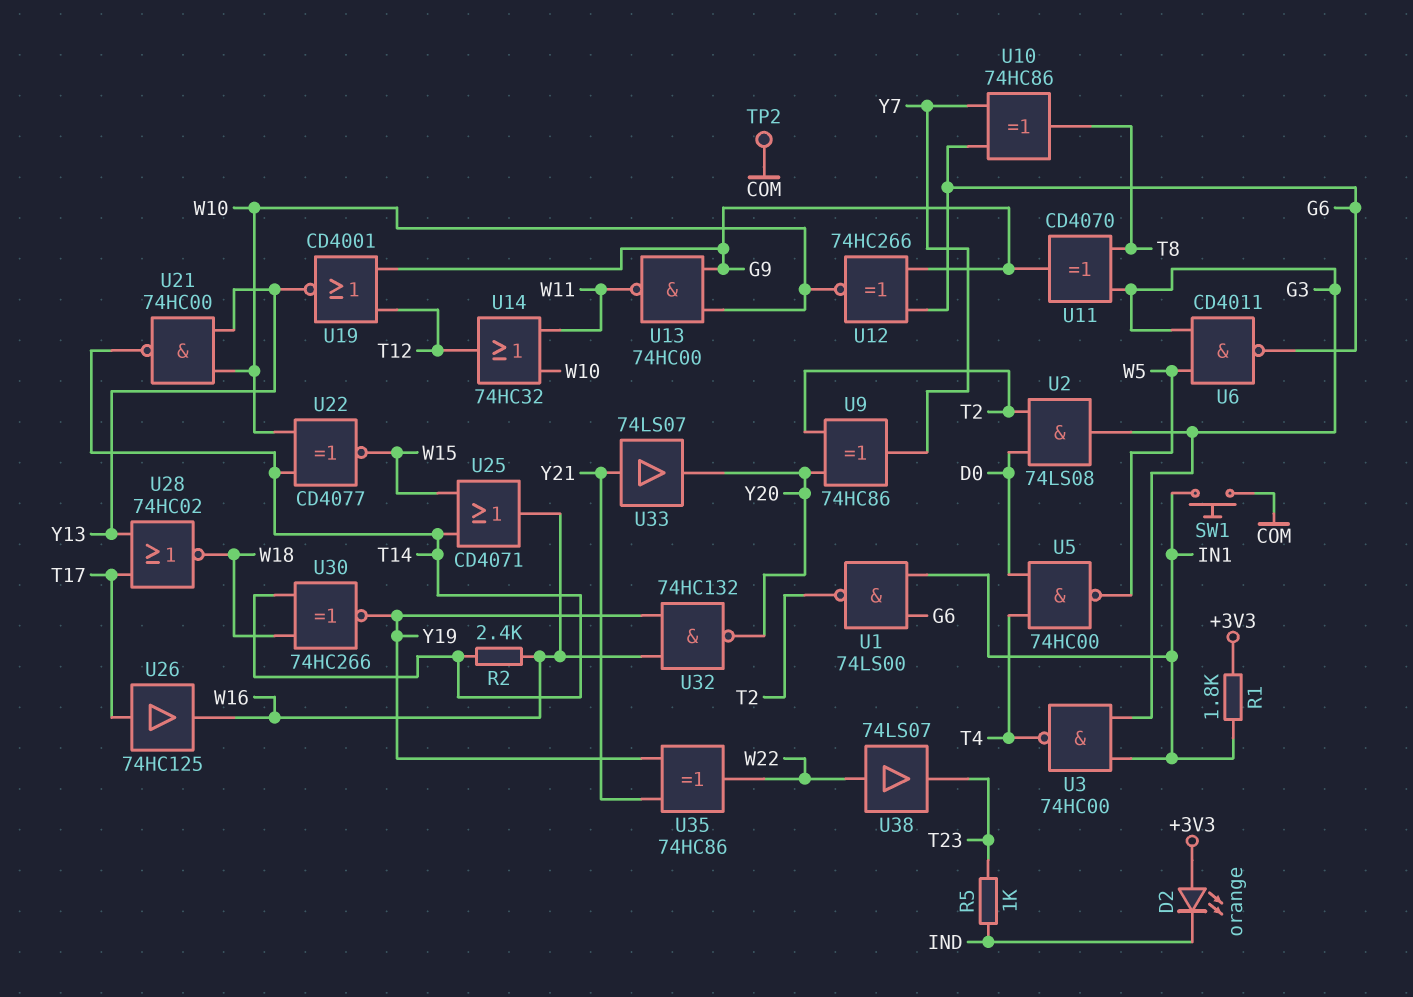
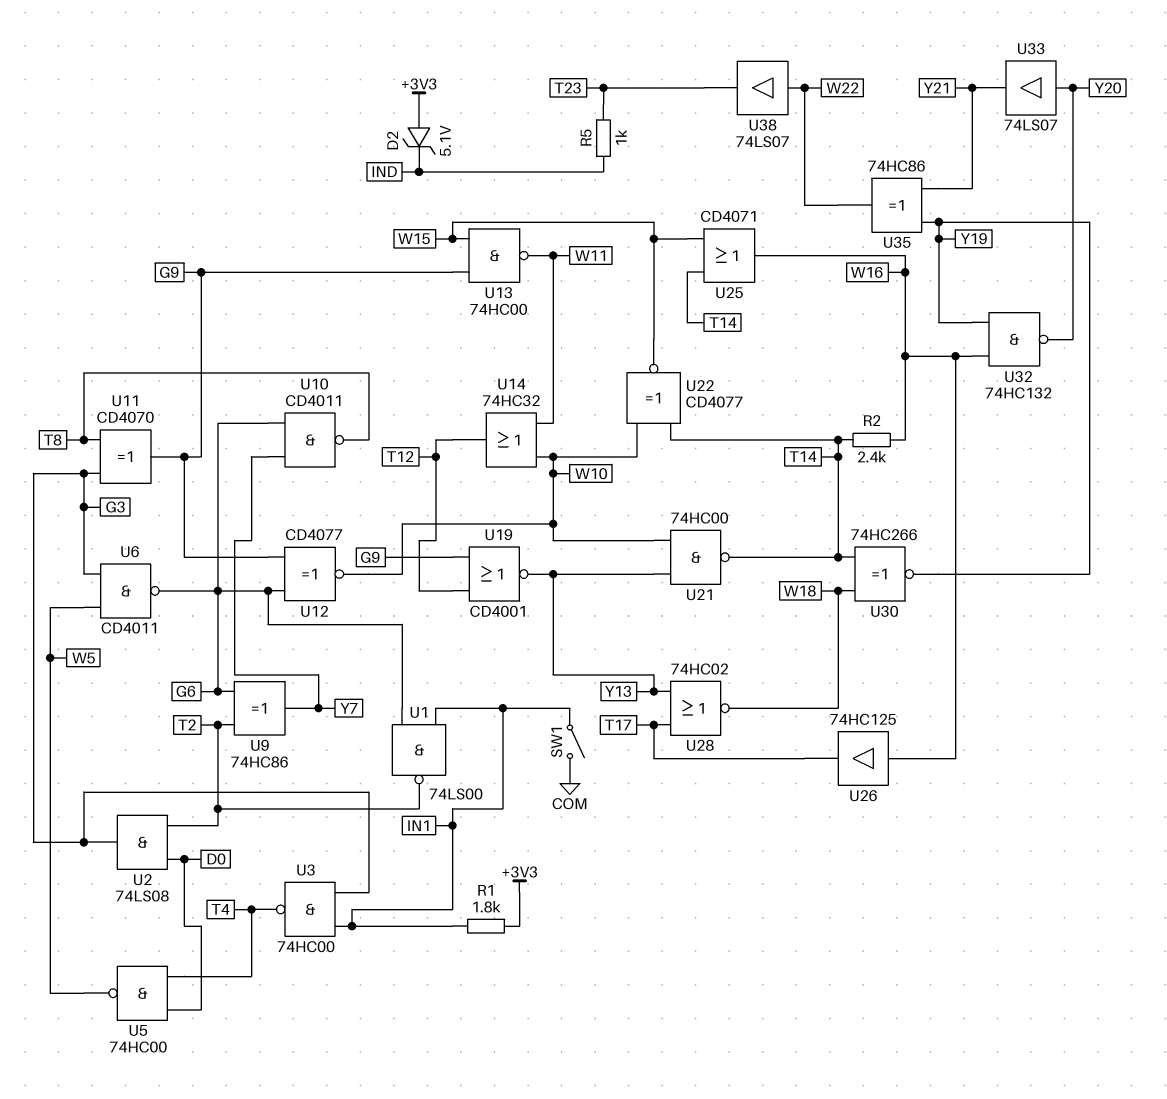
D2: LED orange (A +3V3, K IND) -> zener 5.1V (A +3V3, K IND)
SW1: button (COM, IN1) -> switch (COM, IN1)
TP2: test point (COM) -> none
U9: XOR 74HC86 (in T2, in Y20, out Y7) -> XOR 74HC86 (in G6, in T2, out Y7)
U10: XOR 74HC86 (in G6, in Y7, out T8) -> NAND CD4011 (in G6, in Y7, out T8)
U12: XNOR 74HC266 (in G6, in G9, out W10) -> XNOR CD4077 (in G6, in G9, out W10)
U13: NAND 74HC00 (in G9, in W10, out W11) -> NAND 74HC00 (in G9, in W15, out W11)
U26: buffer 74HC125 (in T17, out W16) -> buffer 74HC125 (in W16, out T17)
U33: buffer 74LS07 (in Y21, out Y20) -> buffer 74LS07 (in Y20, out Y21)

